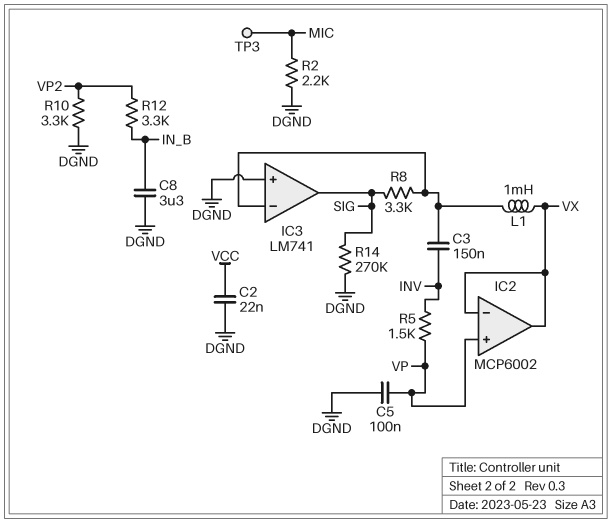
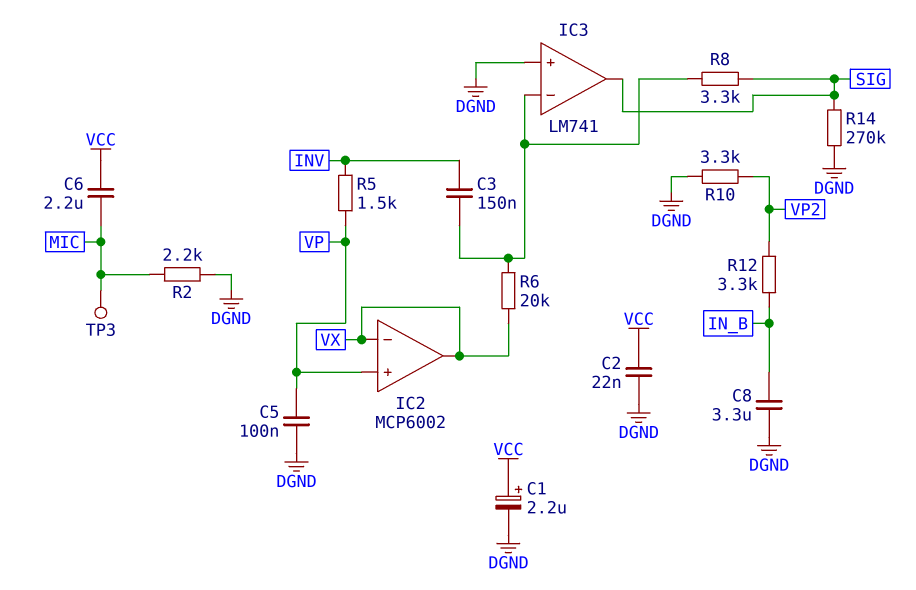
C1: none -> 2.2uF (plus VCC, minus DGND)
C6: none -> 2.2uF (MIC, VCC)
L1: 1mH (IC3/in-, VX) -> none
R6: none -> 20k (IC3/in-, VX)

